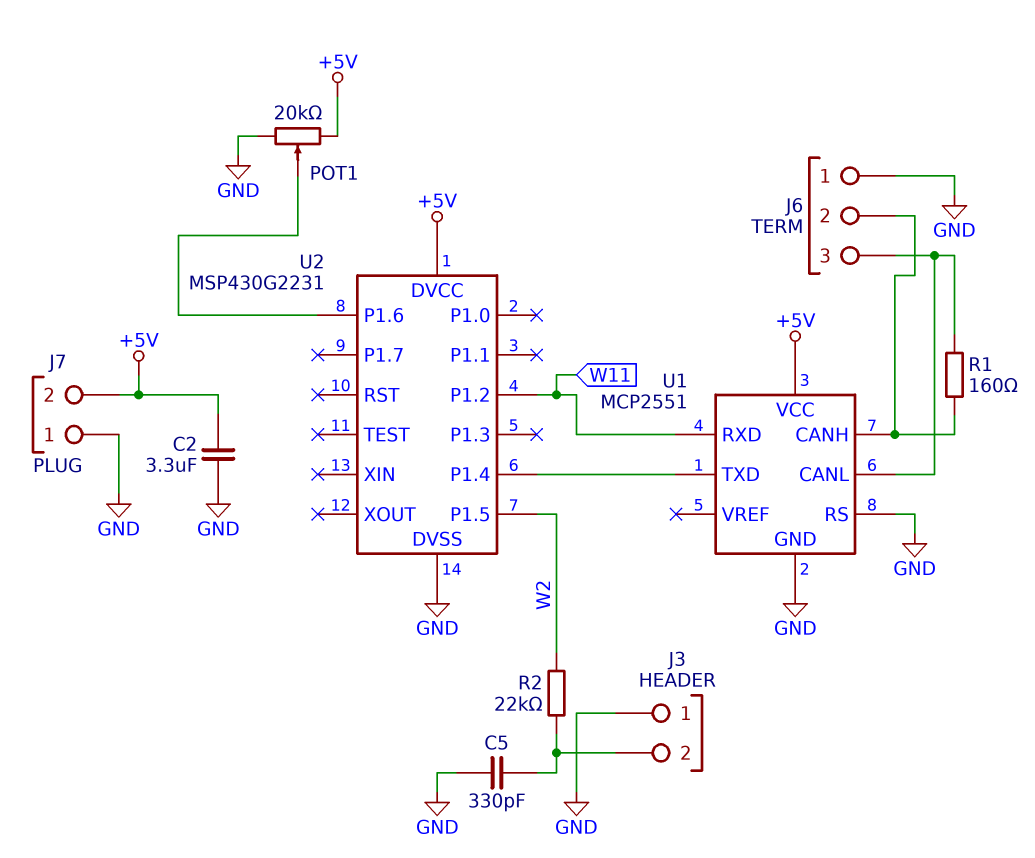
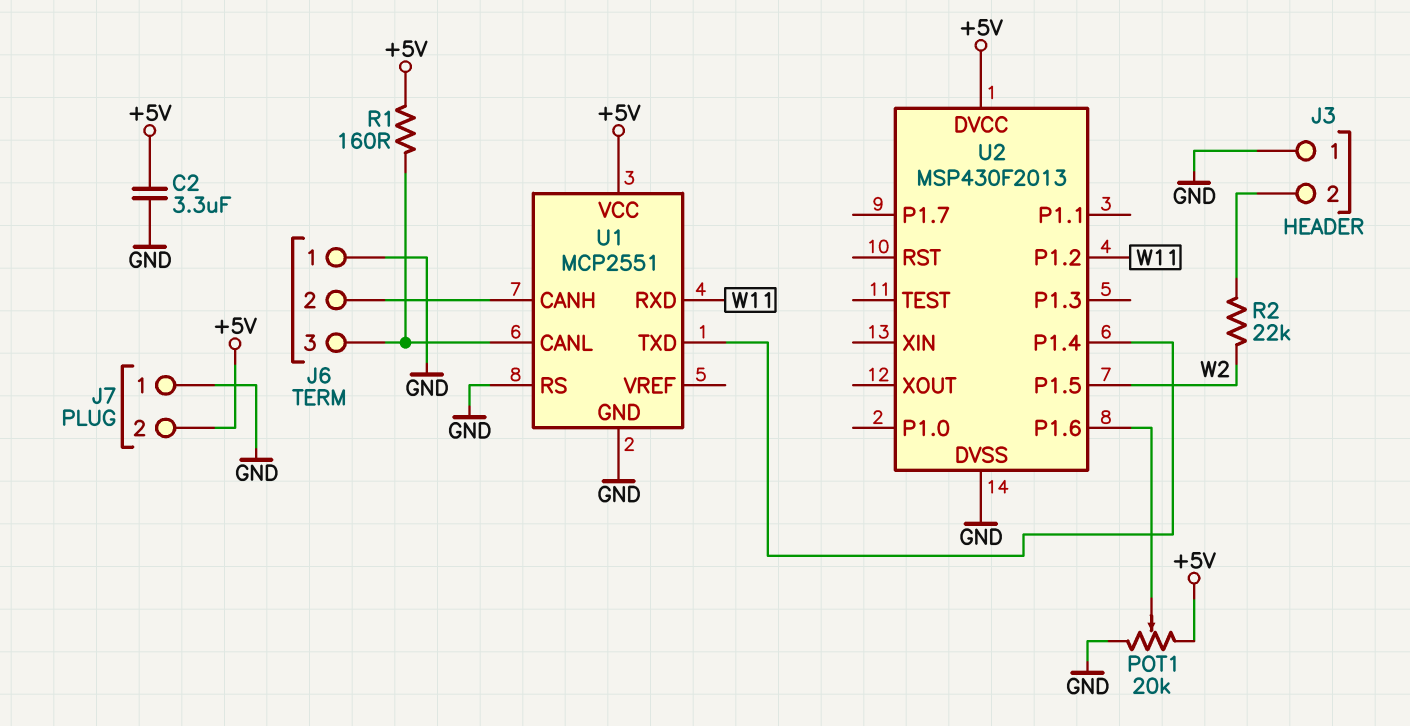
C5: 330pF (GND, J3/2) -> none
R1: 160 (J6/2, J6/3) -> 160 (+5V, J6/3)
U2: MSP430G2231 -> MSP430F2013

